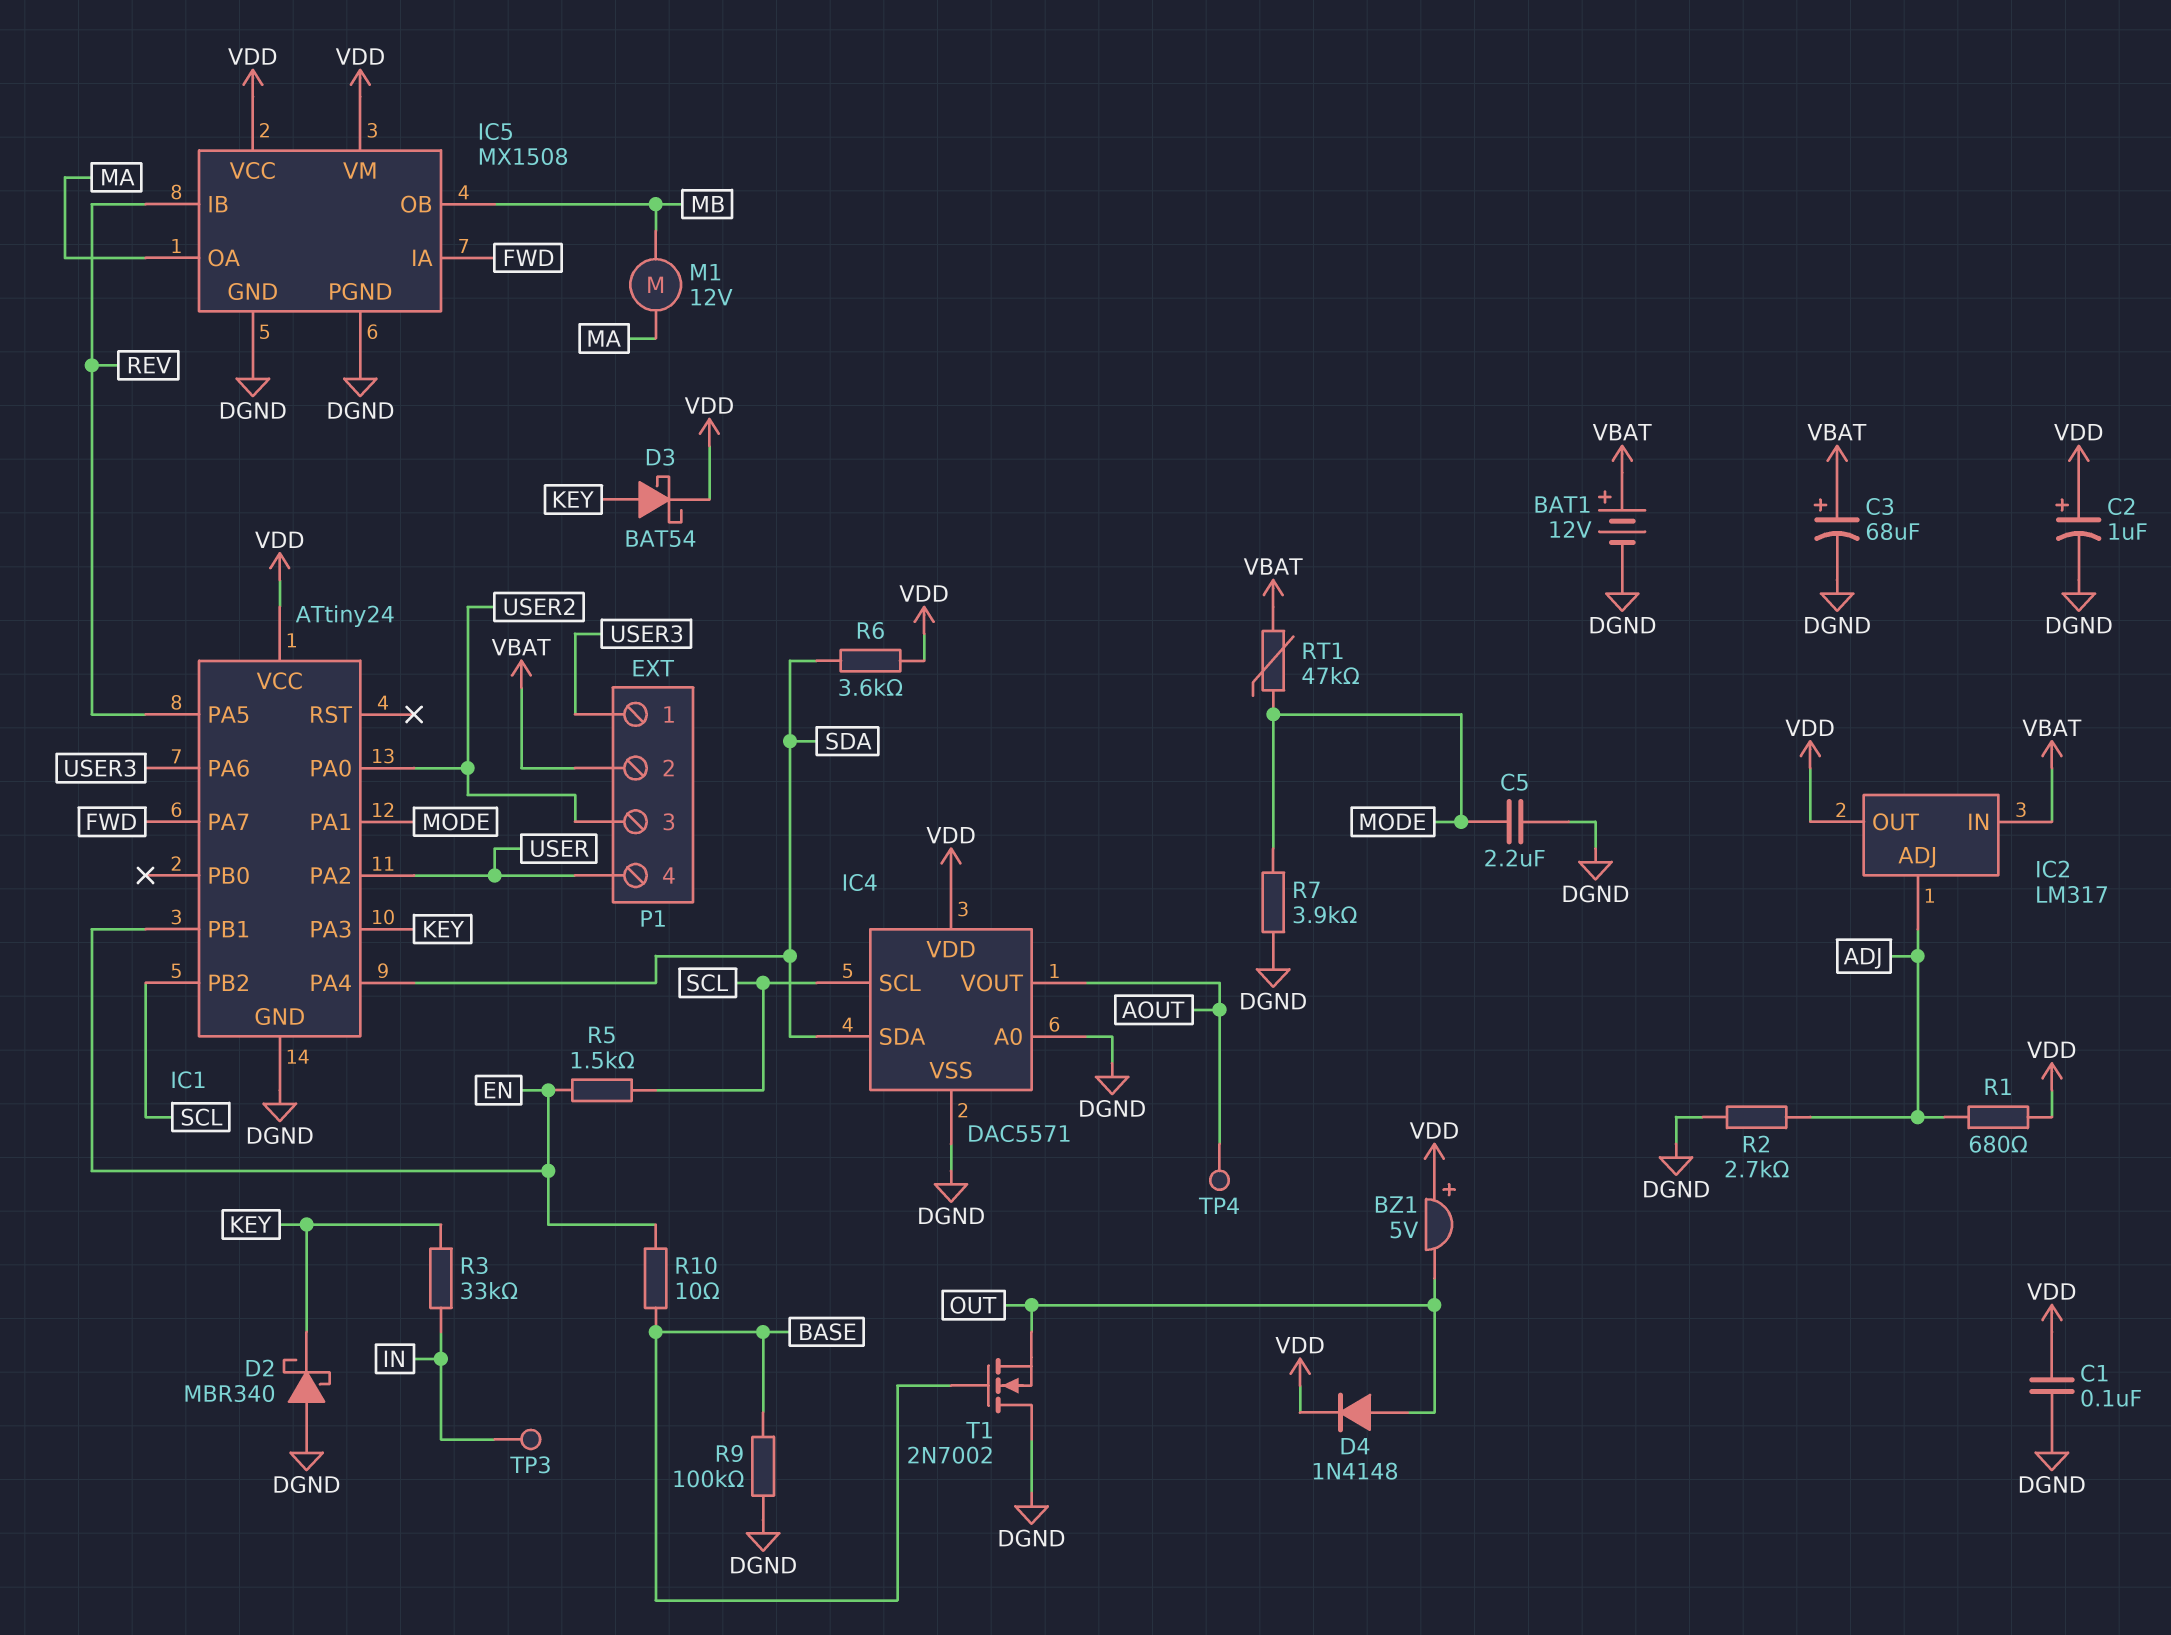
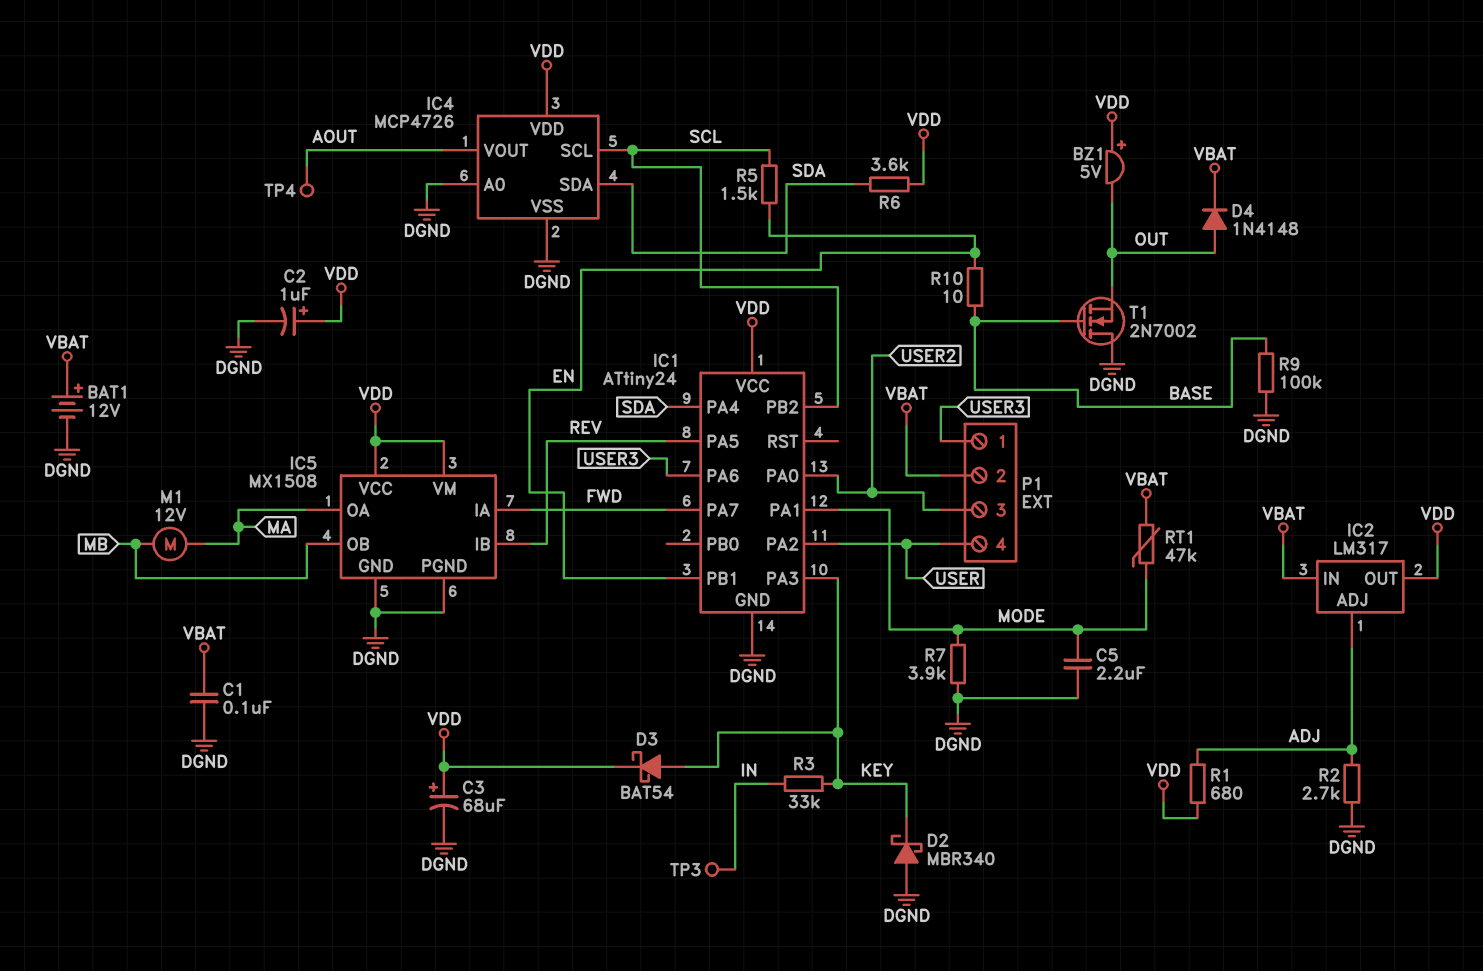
C1: 100nF (DGND, VDD) -> 100nF (DGND, VBAT)
C3: 68uF (plus VBAT, minus DGND) -> 68uF (plus VDD, minus DGND)
D4: diode 1N4148 (A OUT, K VDD) -> diode 1N4148 (A OUT, K VBAT)
IC4: DAC5571 -> MCP4726

